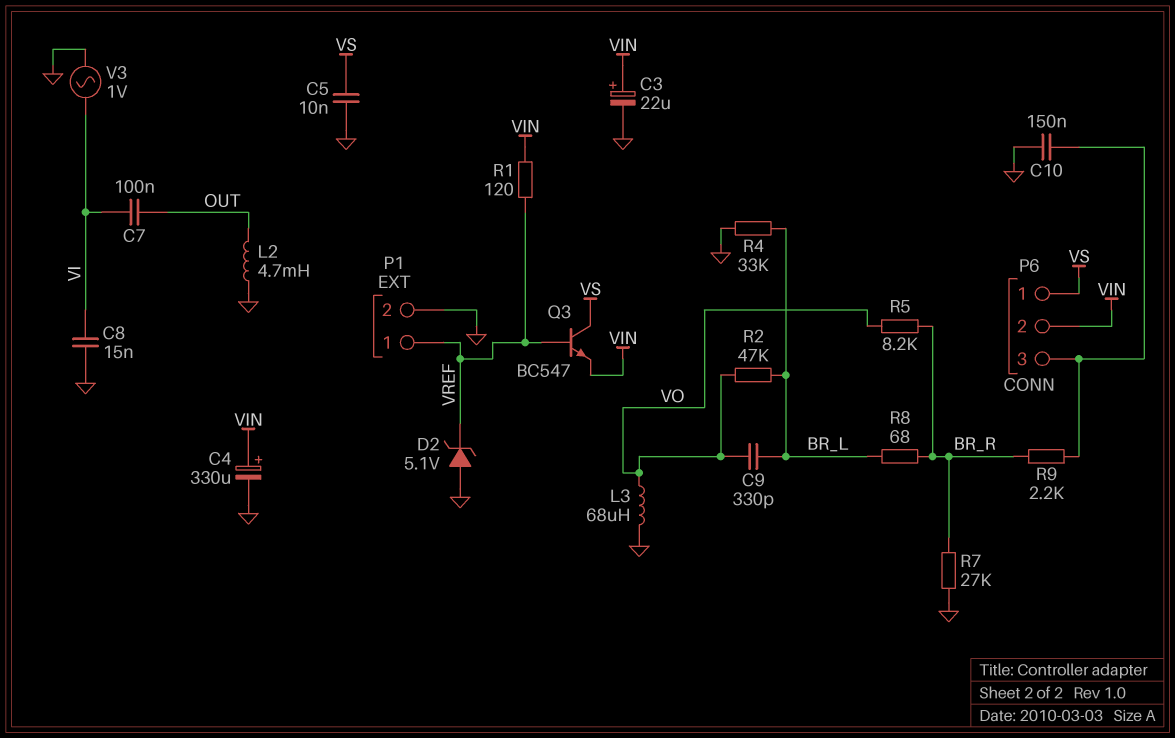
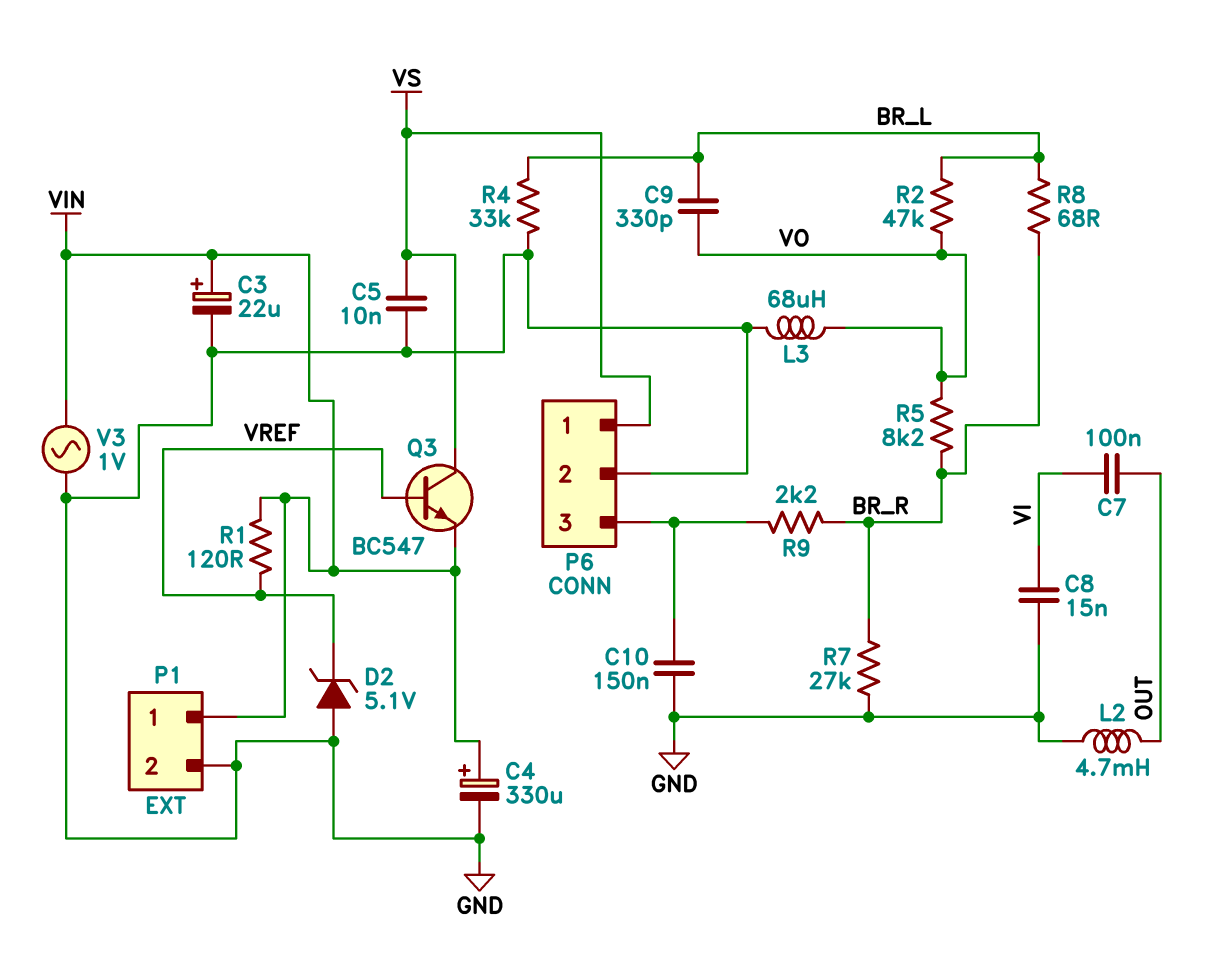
P1 pin 1: VREF -> VIN
P6 pin 2: VIN -> GND
V3: AC 1V (GND, VI) -> AC 1V (GND, VIN)

